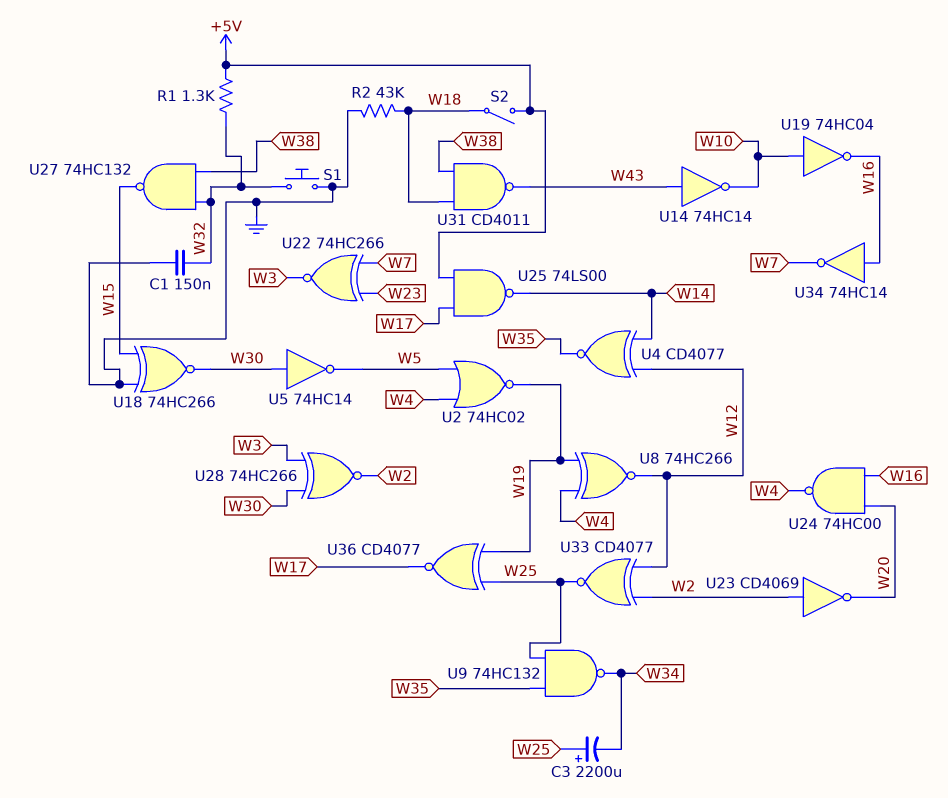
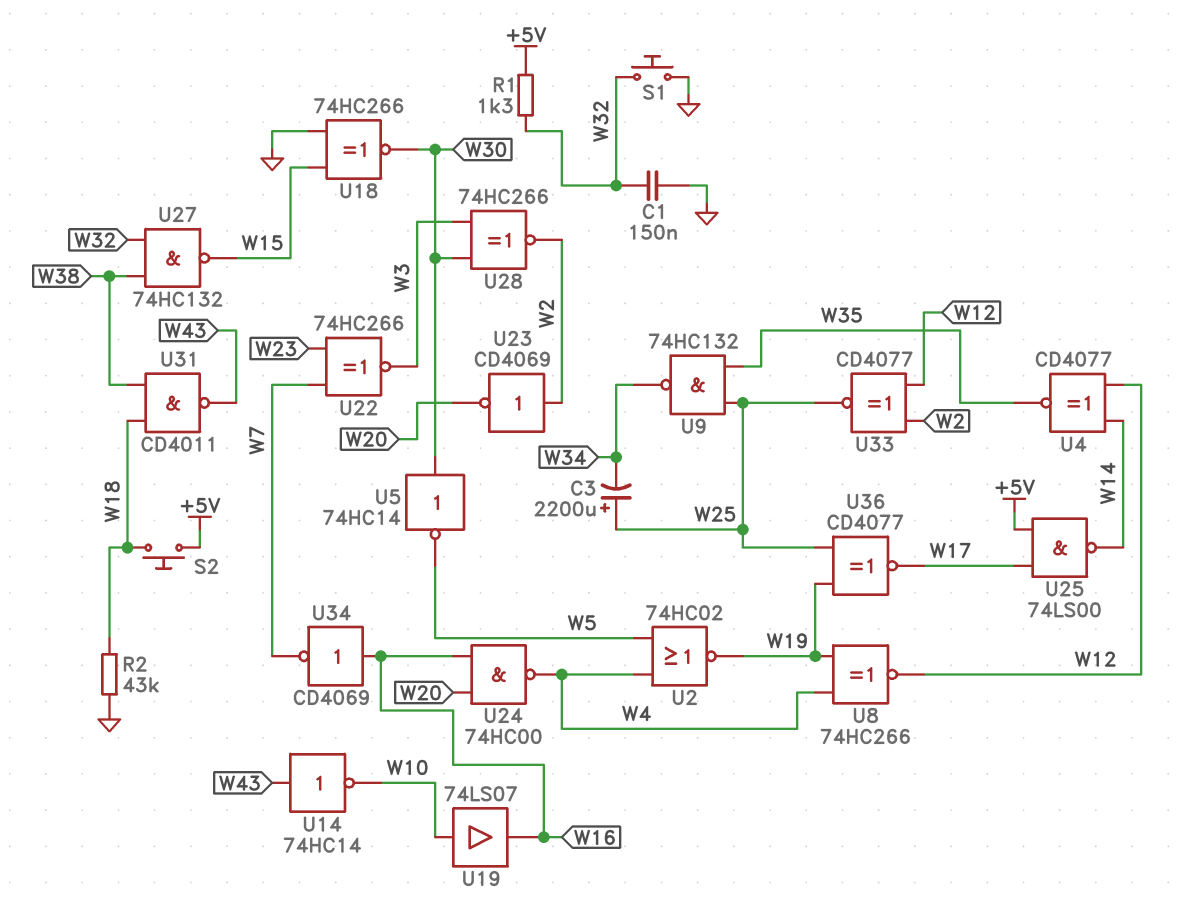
S2: switch (+5V, W18) -> button (+5V, W18)
U19: NOT 74HC04 (in W10, out W16) -> buffer 74LS07 (in W10, out W16)
U34: NOT 74HC14 (in W16, out W7) -> NOT CD4069 (in W16, out W7)

